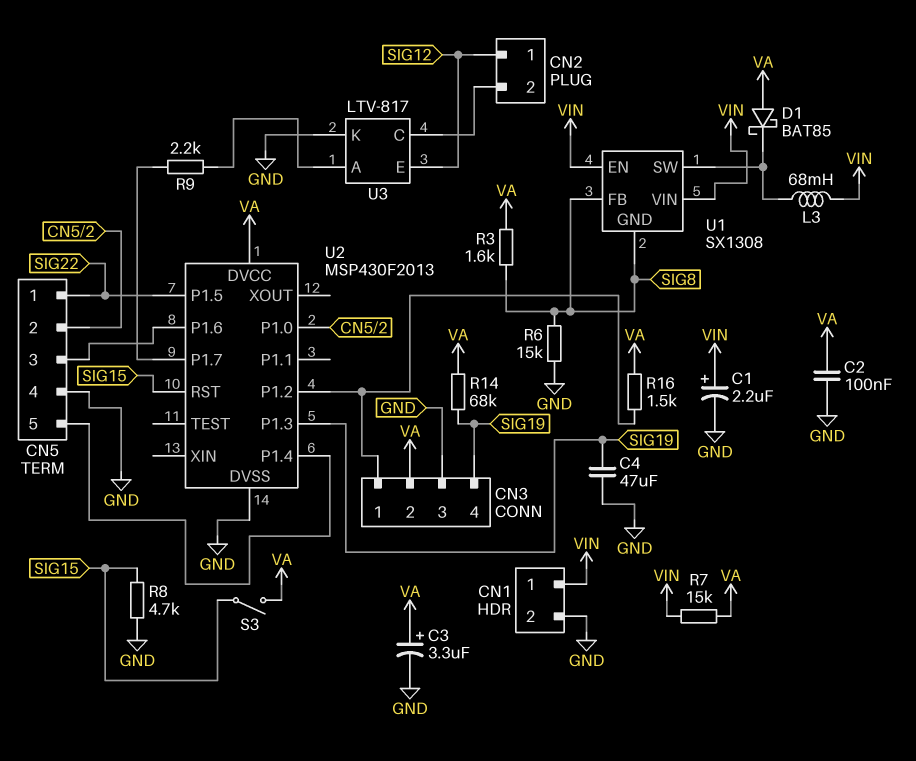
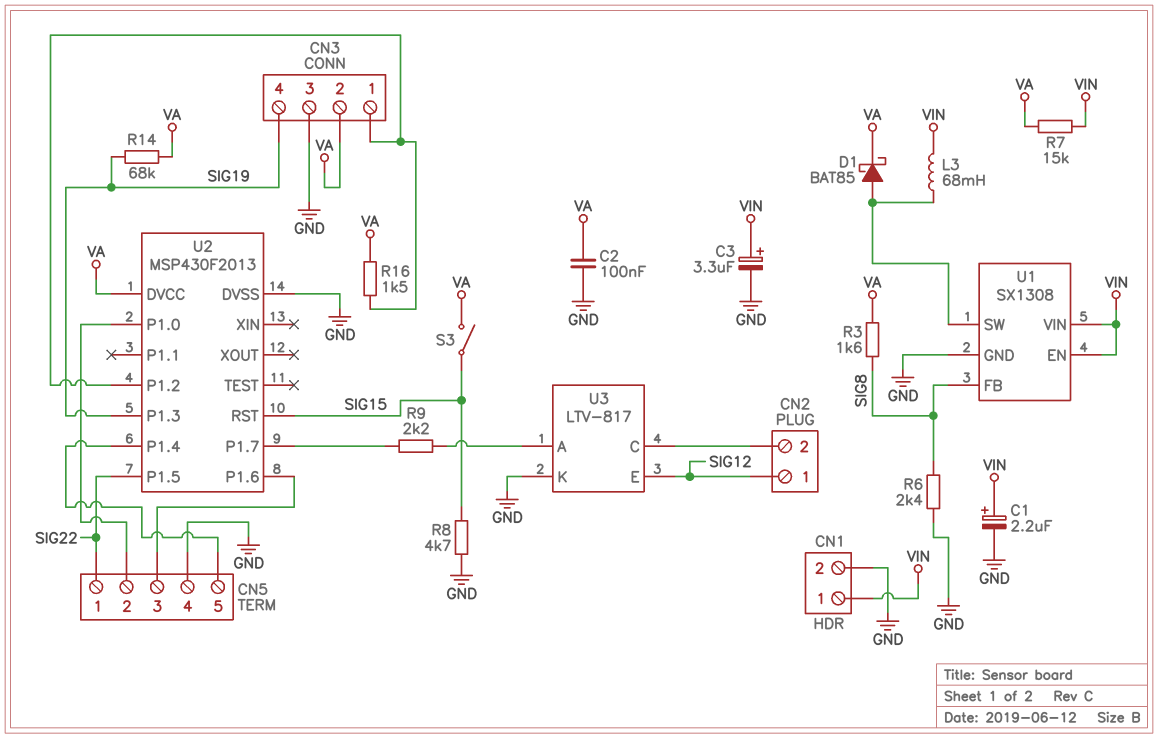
C3: 3.3uF (plus VA, minus GND) -> 3.3uF (plus VIN, minus GND)
C4: 47uF (GND, SIG19) -> none
D1: schottky BAT85 (A VA, K U1/SW) -> schottky BAT85 (A U1/SW, K VA)
R6: 15k (GND, SIG8) -> 2.4k (GND, SIG8)
U1 pin GND: SIG8 -> GND

